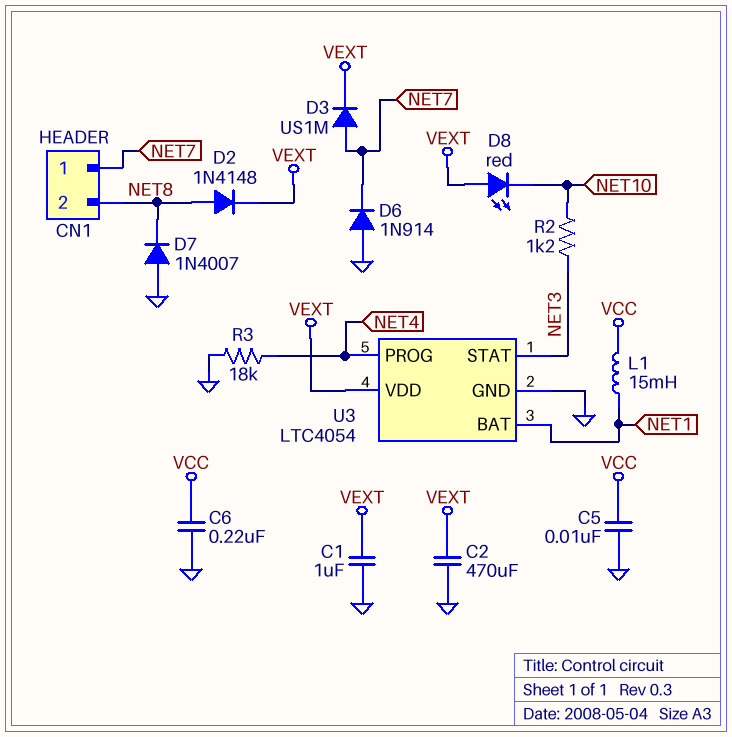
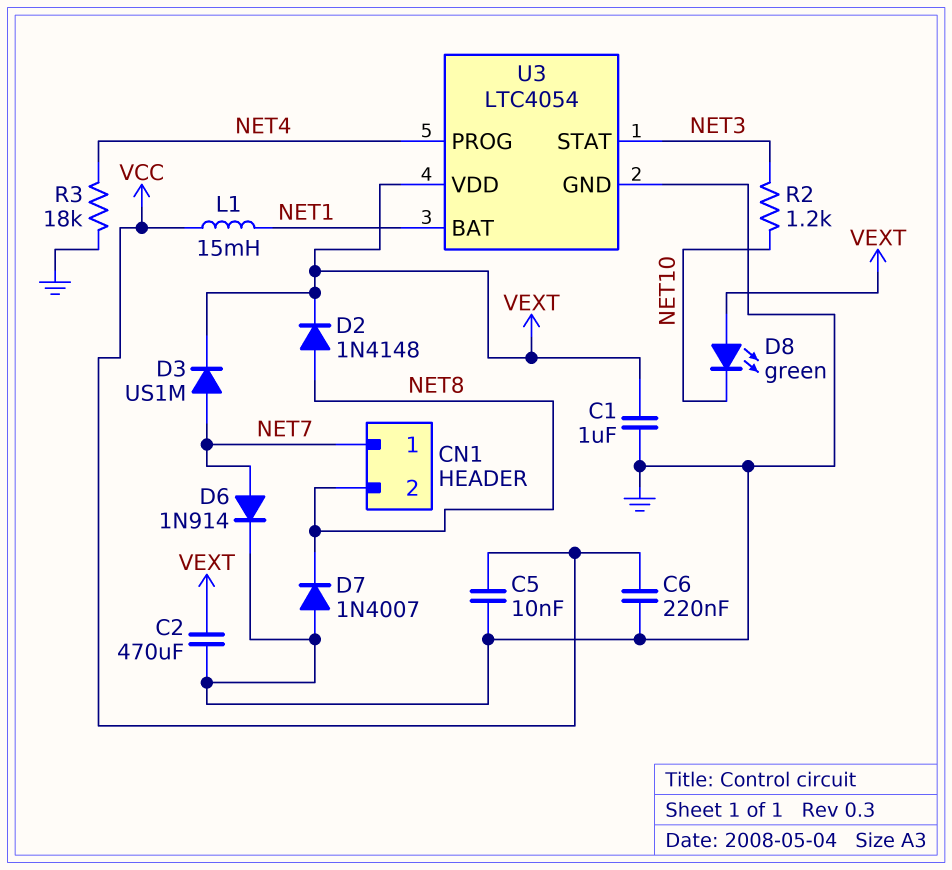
D6: diode 1N914 (A GND, K NET7) -> diode 1N914 (A NET7, K GND)
D8: LED red (A VEXT, K NET10) -> LED green (A VEXT, K NET10)

